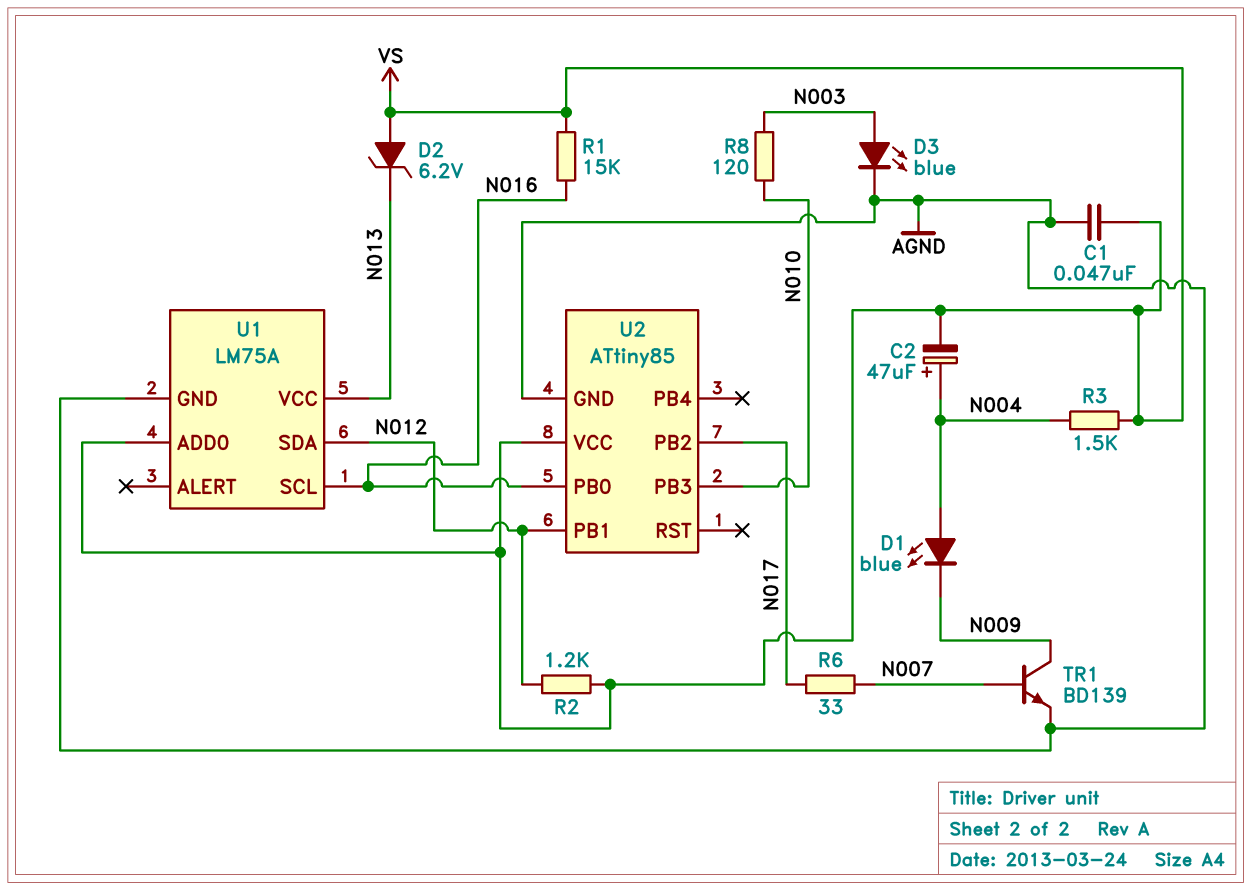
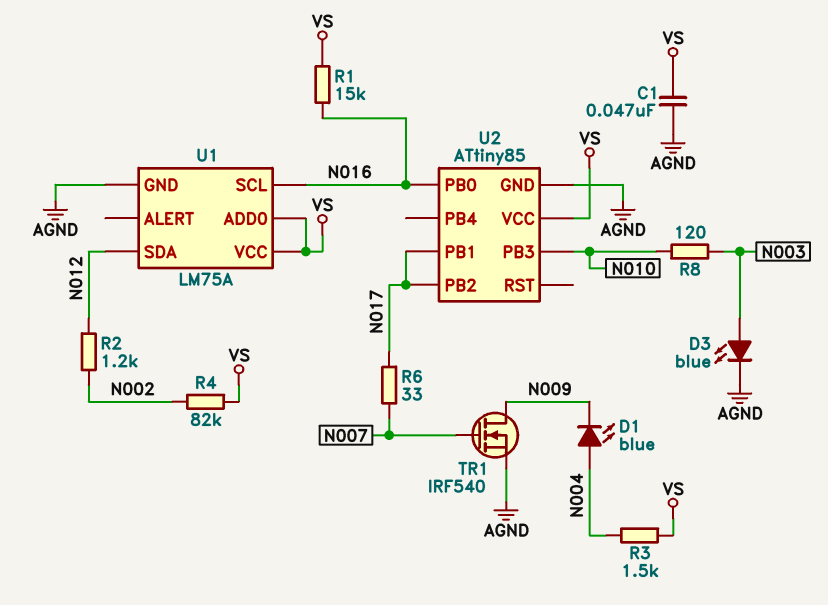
C2: 47uF (plus N004, minus VS) -> none
D2: zener 6.2V (A VS, K N013) -> none
R2: 1.2k (N012, VS) -> 1.2k (N002, N012)
R4: none -> 82k (N002, VS)
TR1: NPN BD139 (B N007, C N009, E AGND) -> NMOS IRF540 (G N007, D N009, S AGND)
U1 pin VCC: N013 -> VS
U2 pin PB1: N012 -> N017

